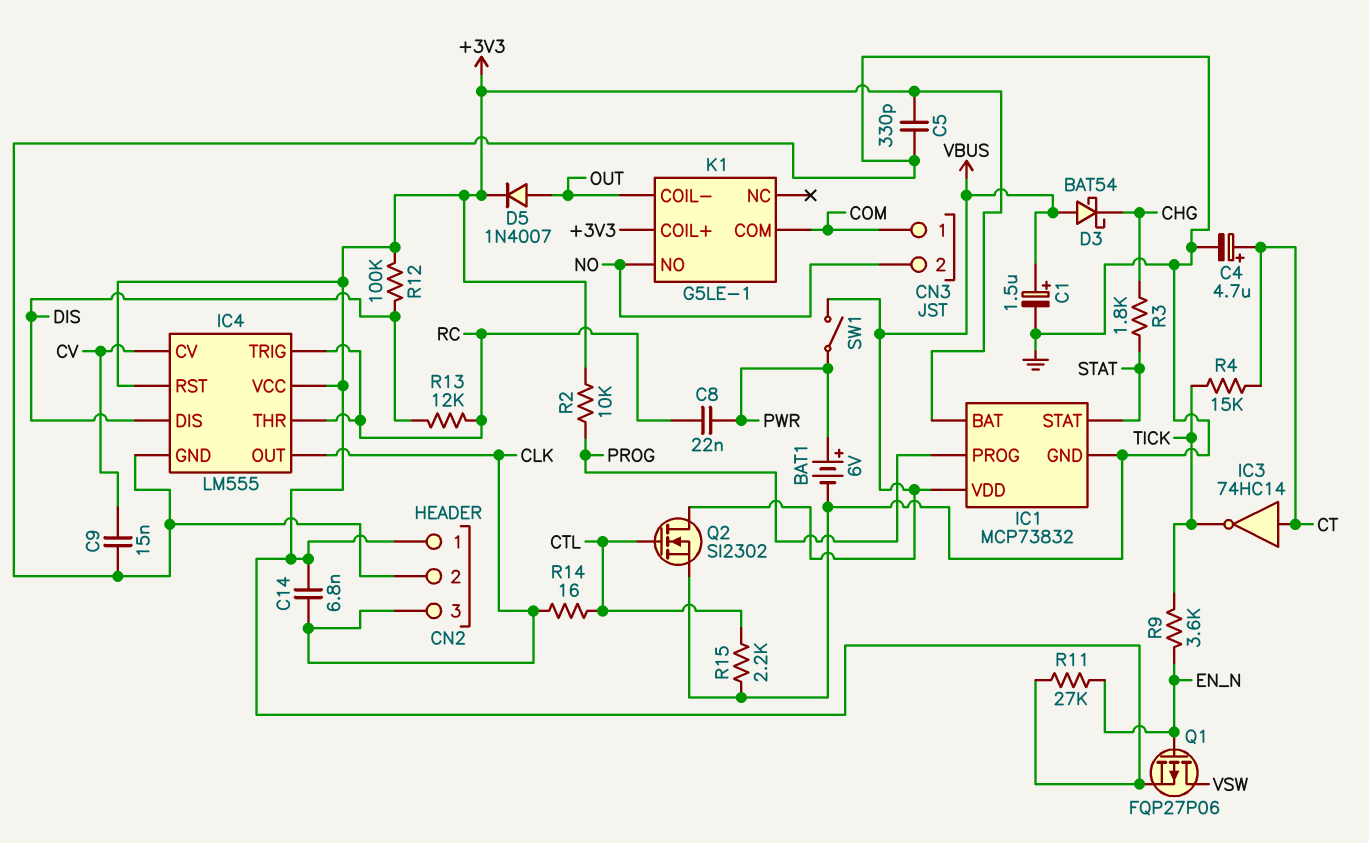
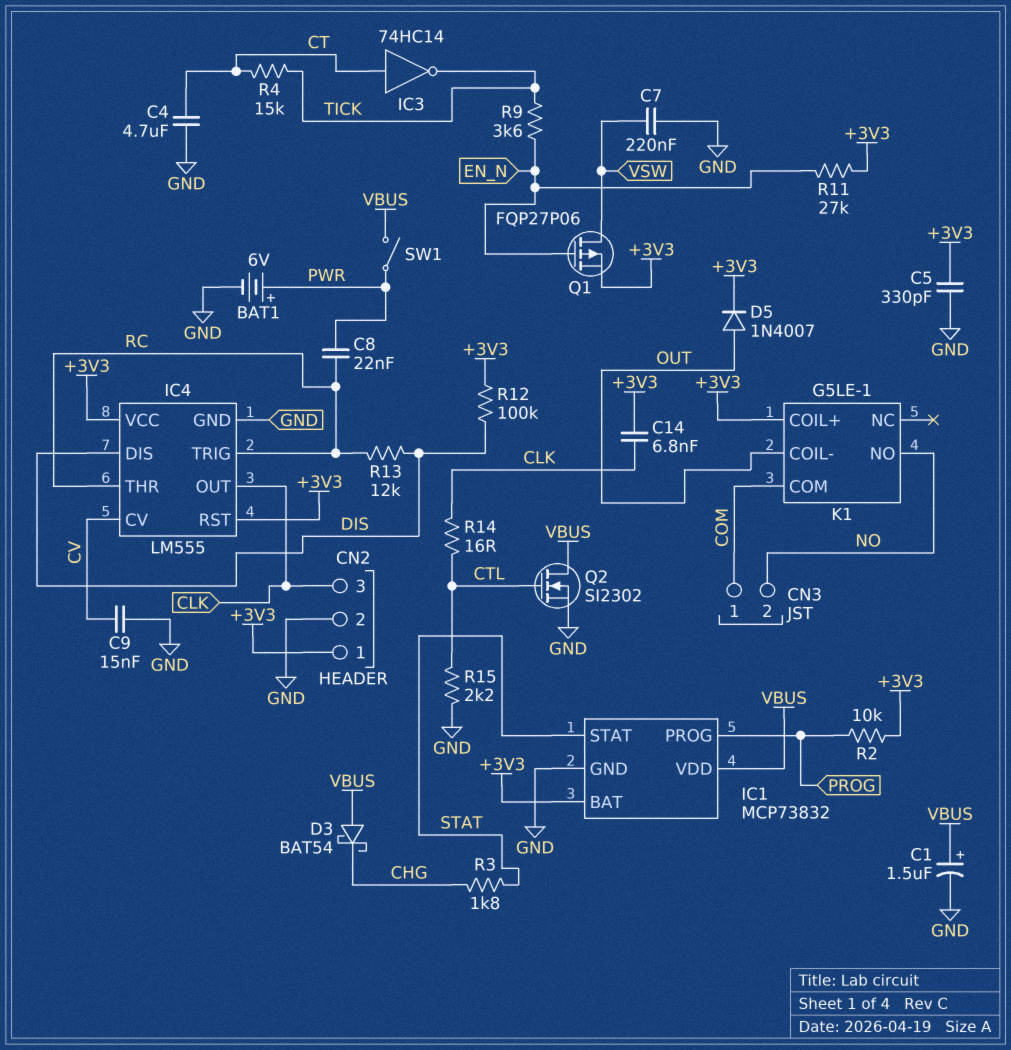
C4: 4.7uF (plus CT, minus GND) -> 4.7uF (CT, GND)
C7: none -> 220nF (GND, VSW)

